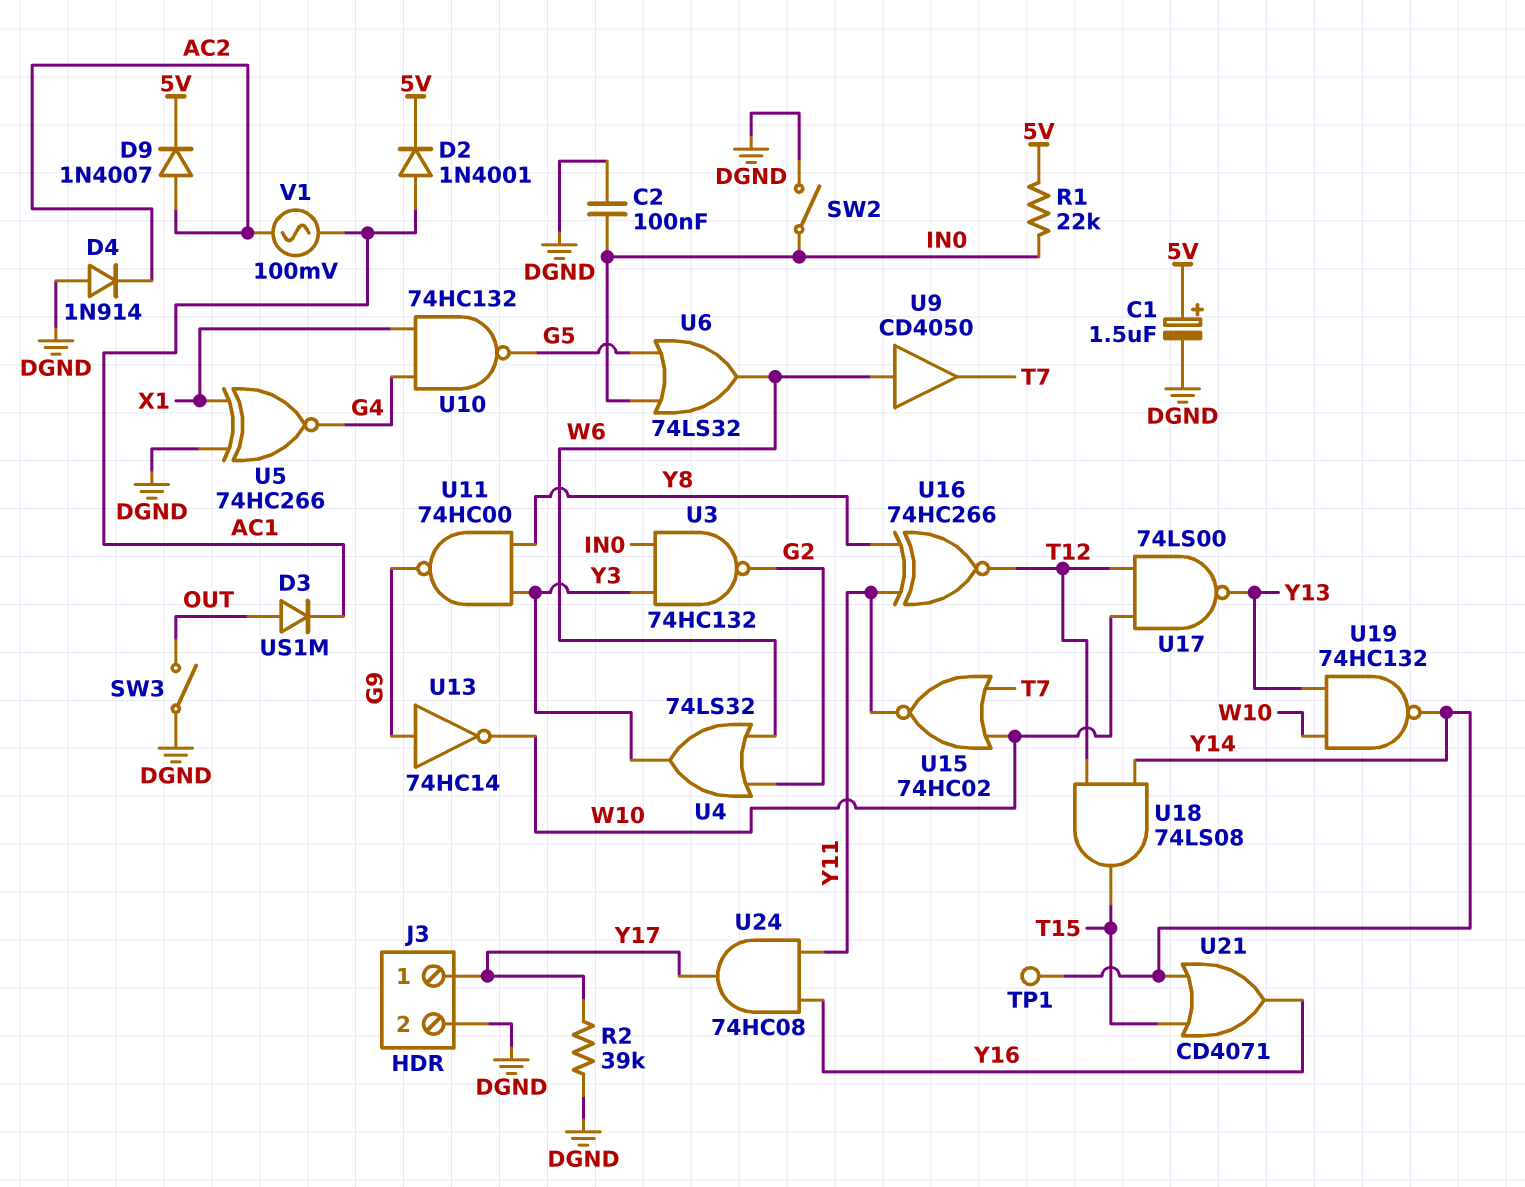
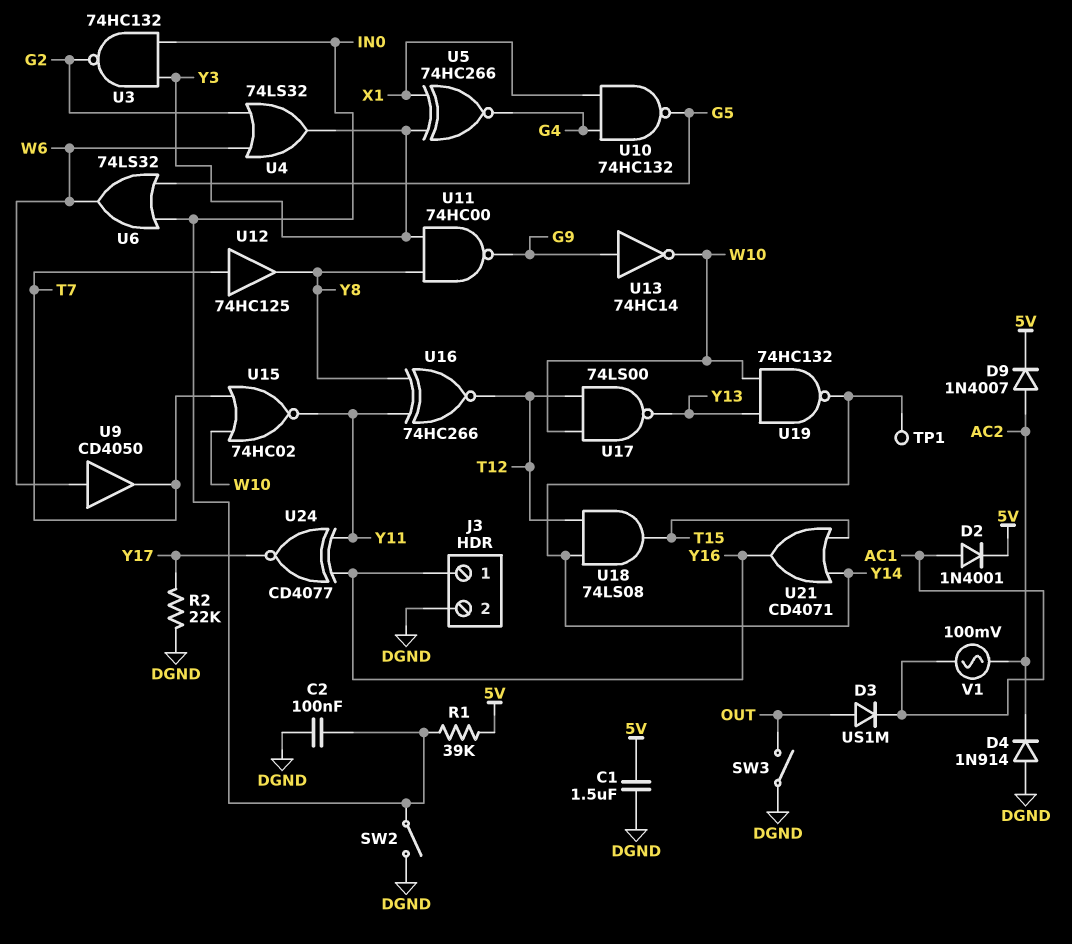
C1: 1.5uF (plus 5V, minus DGND) -> 1.5uF (5V, DGND)
J3 pin 1: Y17 -> Y16
R1: 22k (5V, IN0) -> 39k (5V, IN0)
R2: 39k (DGND, Y17) -> 22k (DGND, Y17)
U5: XNOR 74HC266 (in DGND, in X1, out G4) -> XNOR 74HC266 (in X1, in Y3, out G4)
U12: none -> buffer 74HC125 (in T7, out Y8)
U24: AND 74HC08 (in Y11, in Y16, out Y17) -> XNOR CD4077 (in Y11, in Y16, out Y17)

